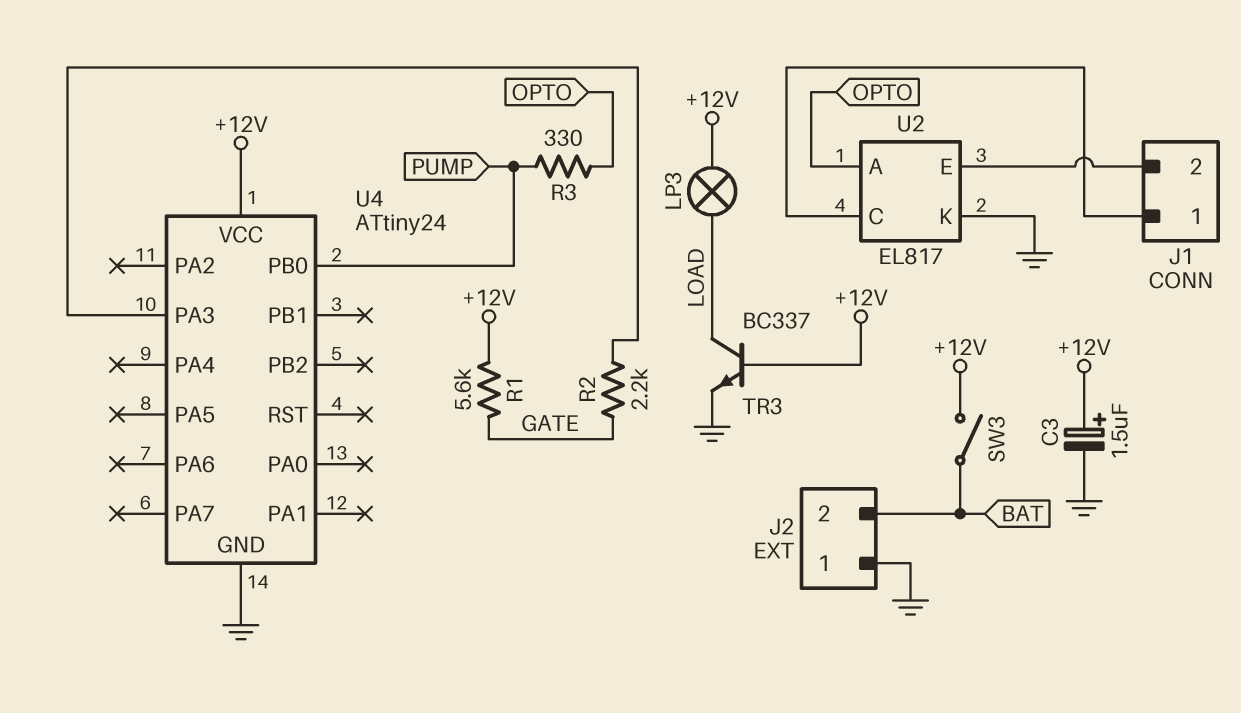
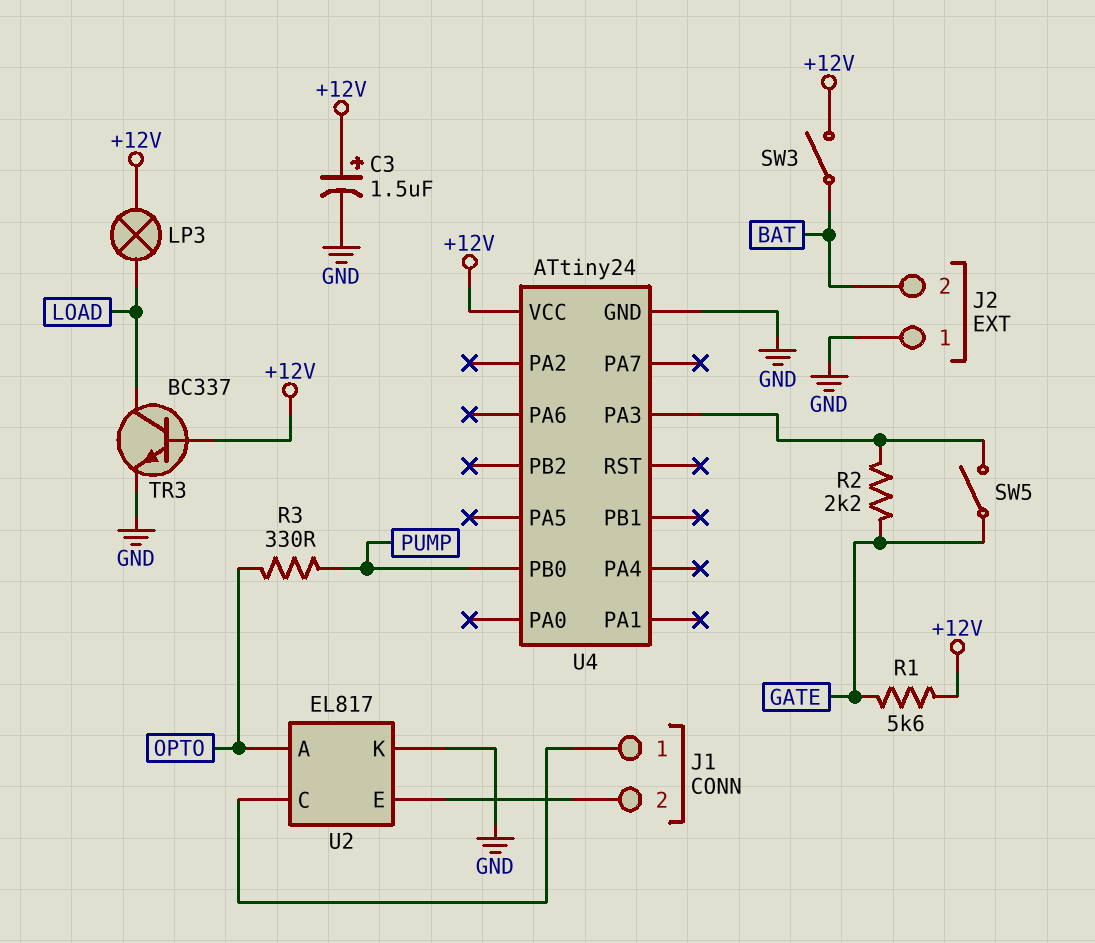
SW5: none -> switch (GATE, U4/PA3)

